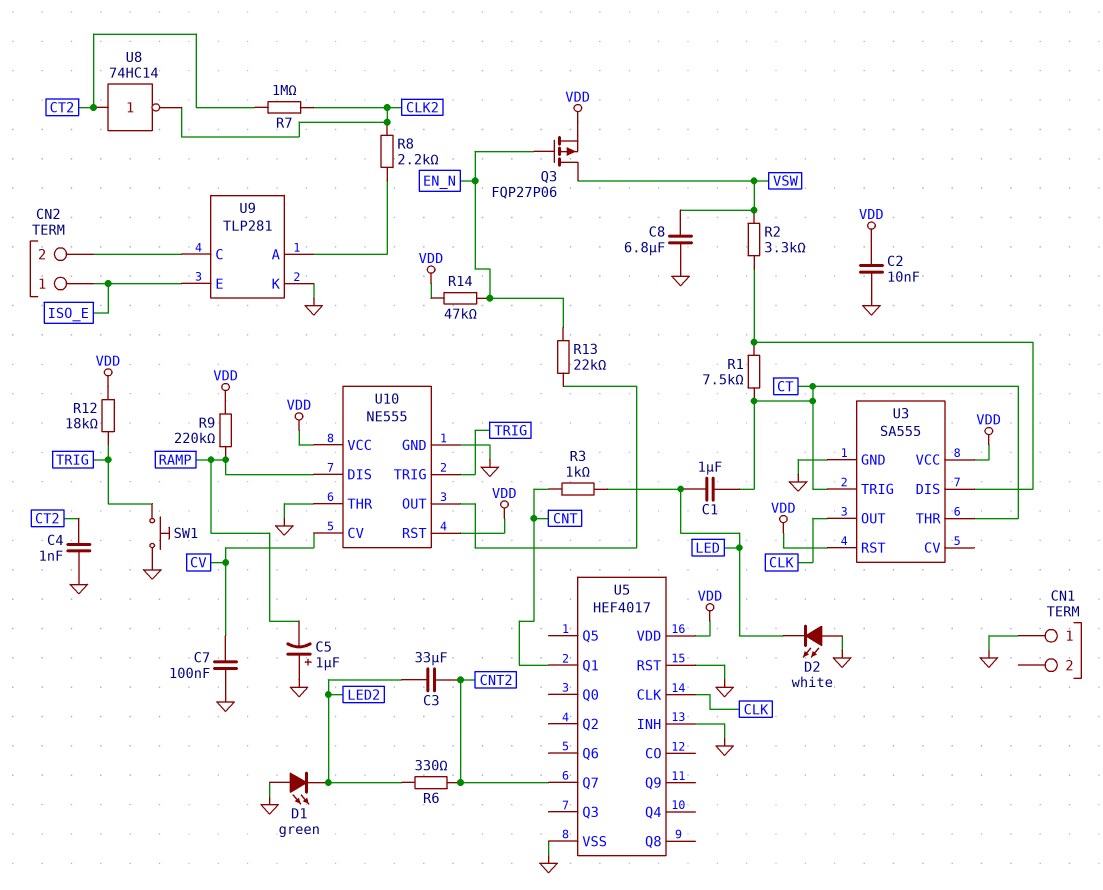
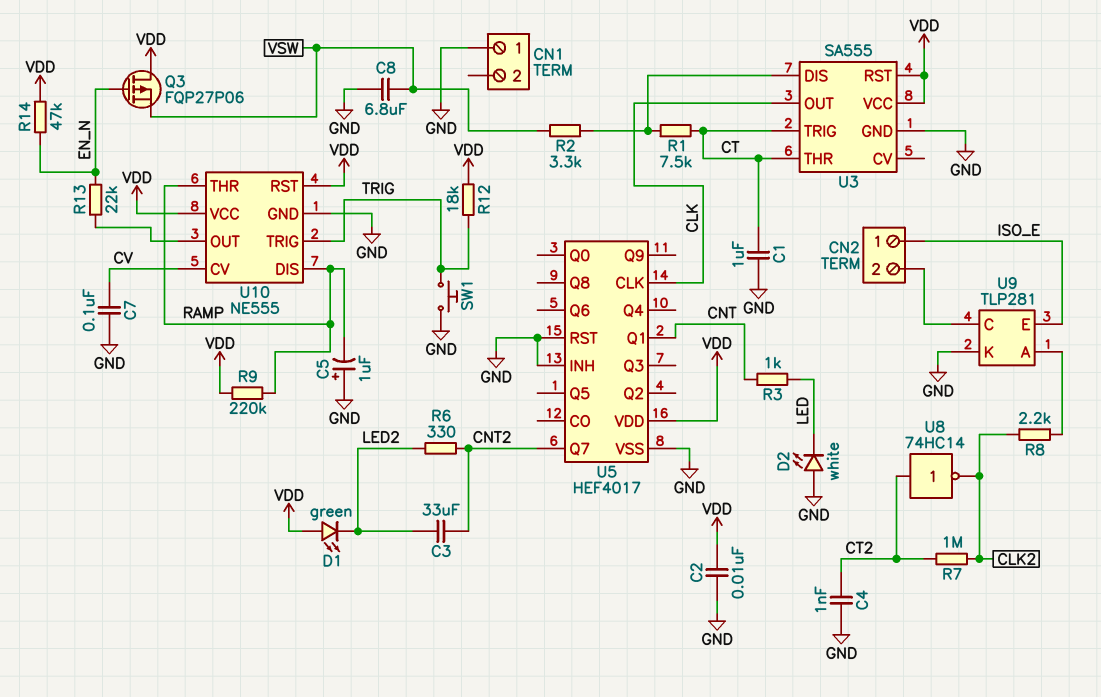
C1: 1uF (CT, LED) -> 1uF (CT, GND)
D1: LED green (A GND, K LED2) -> LED green (A VDD, K LED2)
Q3: PMOS FQP27P06 (G EN_N, D VSW, S VDD) -> PMOS FQP27P06 (G EN_N, D VDD, S VSW)
U10 pin THR: GND -> RAMP

